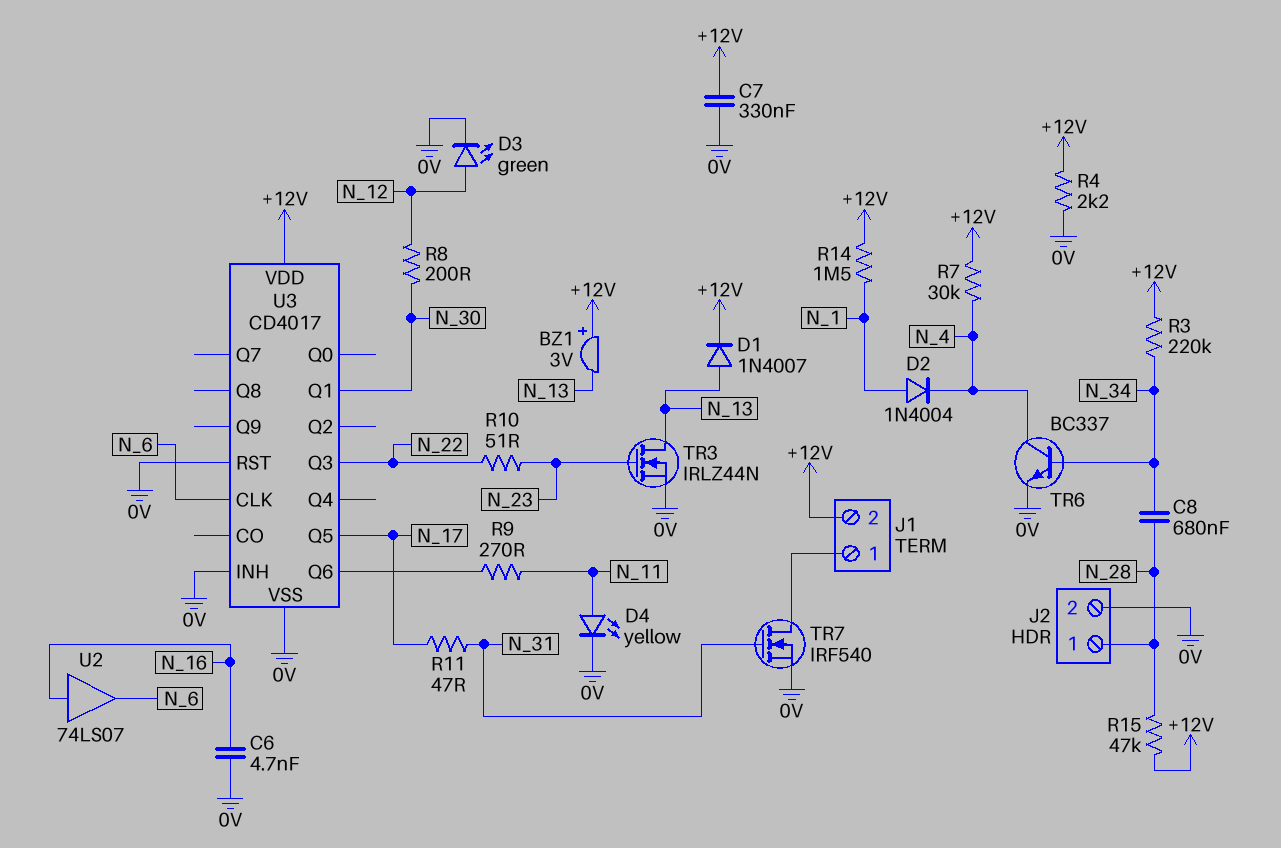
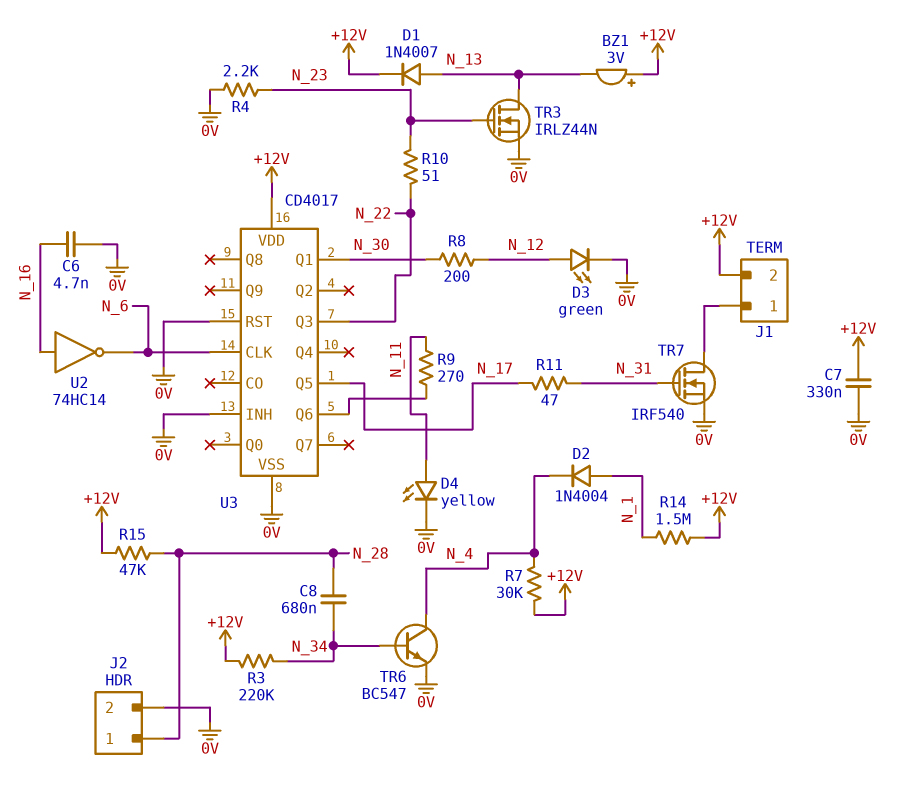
R4: 2.2k (+12V, 0V) -> 2.2k (0V, N_23)
TR6: NPN BC337 (B N_34, C N_4, E 0V) -> NPN BC547 (B N_34, C N_4, E 0V)
U2: buffer 74LS07 (in N_16, out N_6) -> NOT 74HC14 (in N_16, out N_6)

